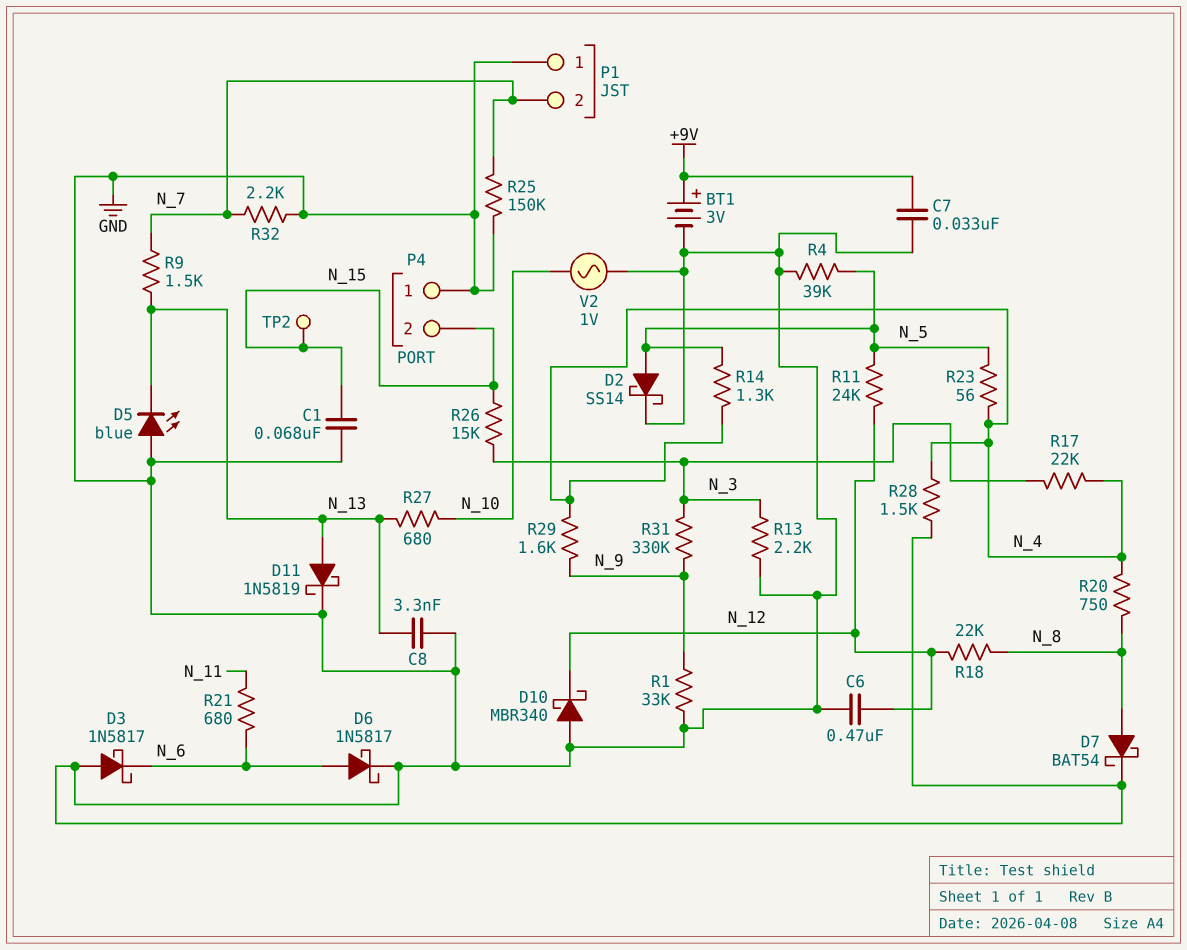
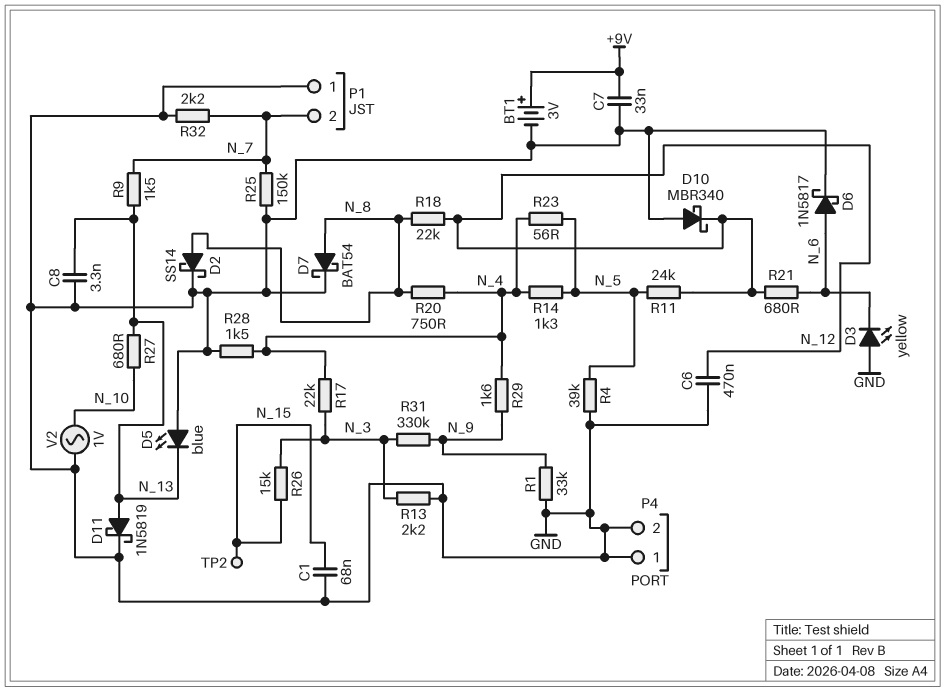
D2: schottky SS14 (A N_5, K GND) -> schottky SS14 (A N_8, K GND)
D3: schottky 1N5817 (A GND, K N_6) -> LED yellow (A GND, K N_6)
P4 pin 2: N_15 -> GND
R21: 680 (N_6, N_11) -> 680 (N_6, N_12)

